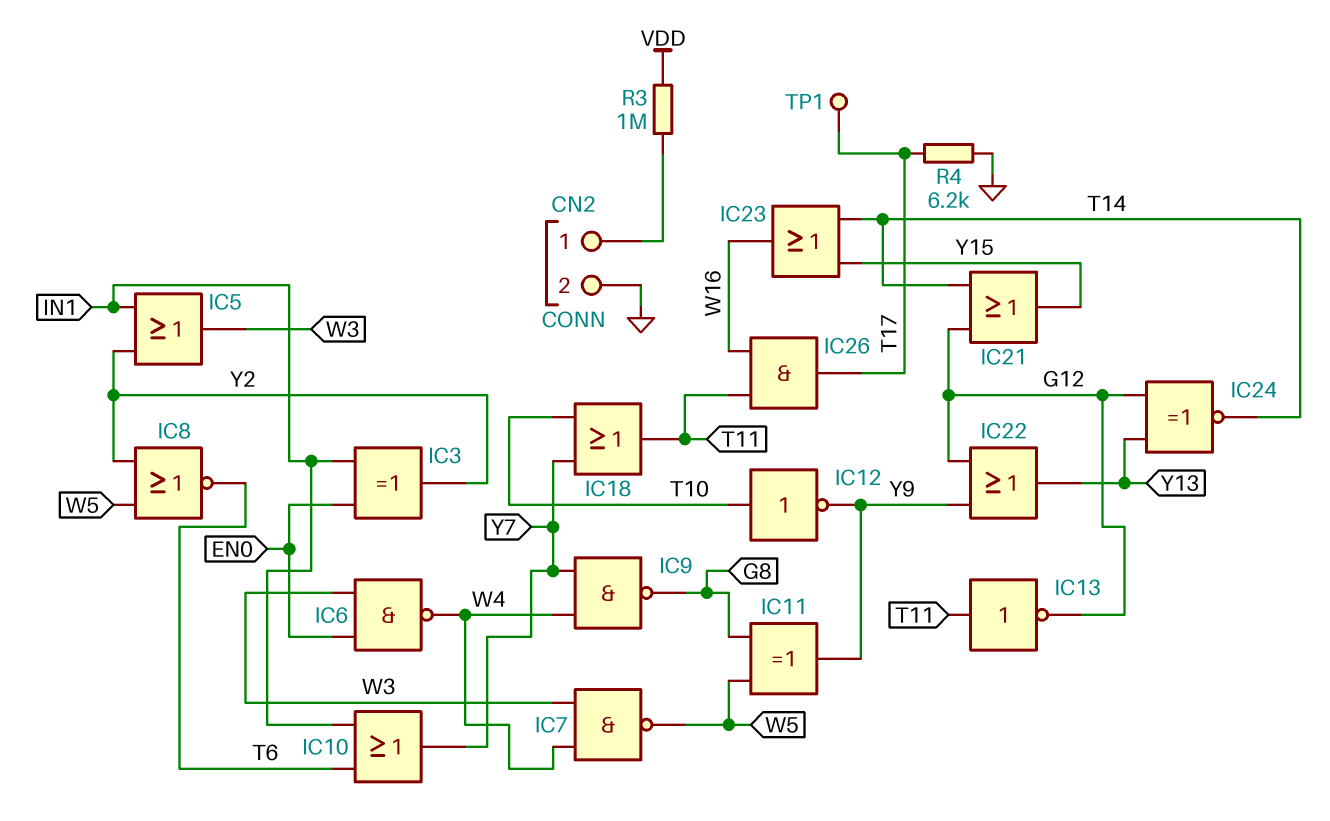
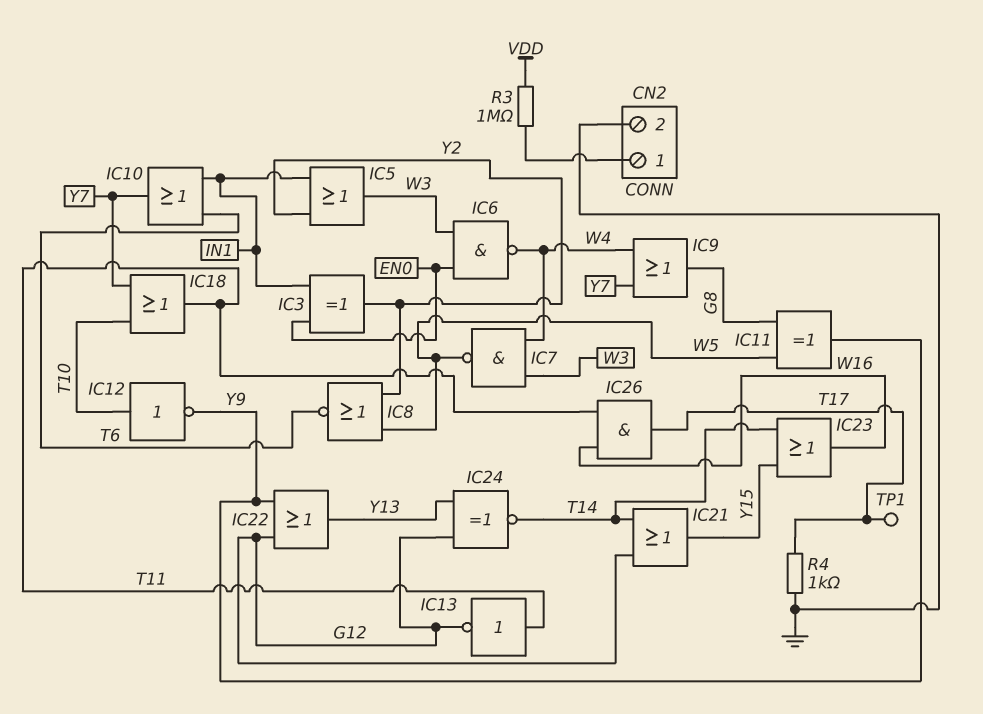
IC9: NAND (in W4, in Y7, out G8) -> OR (in W4, in Y7, out G8)
R4: 6.2k (GND, T17) -> 1k (GND, T17)

